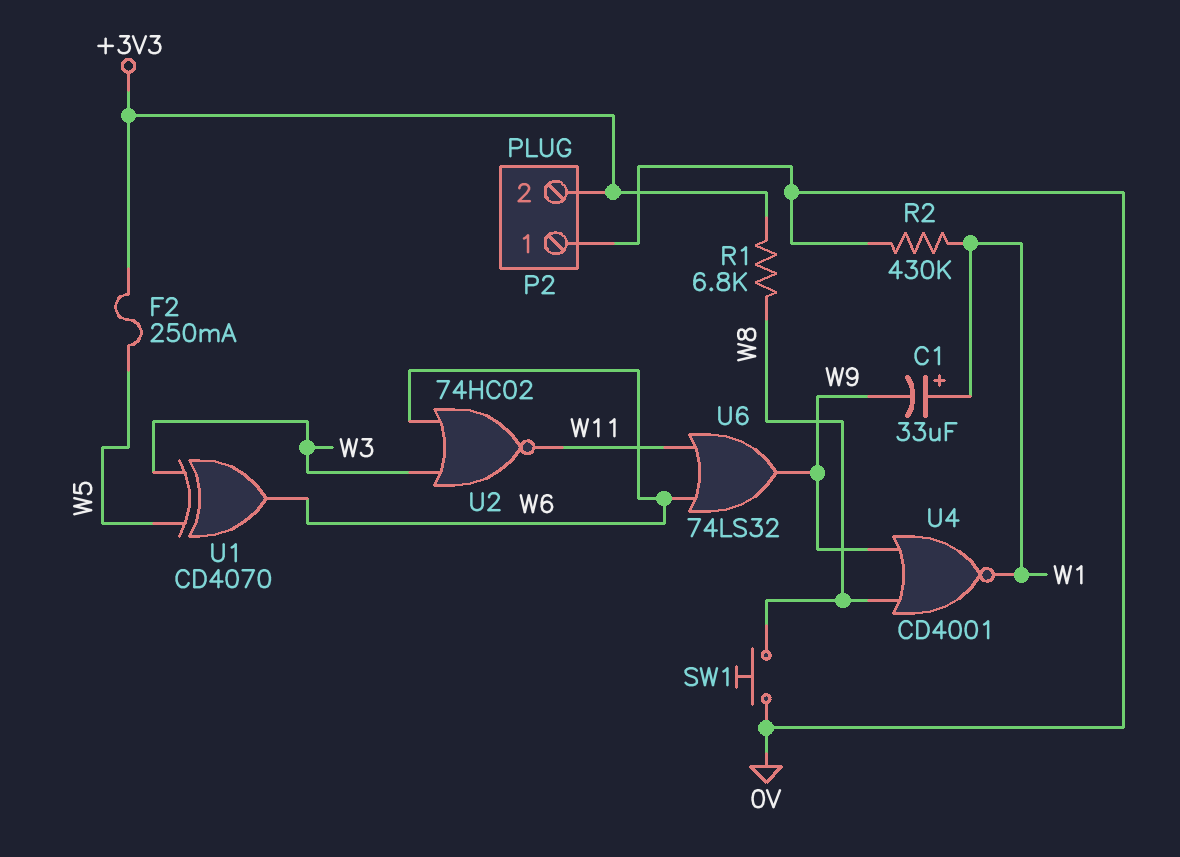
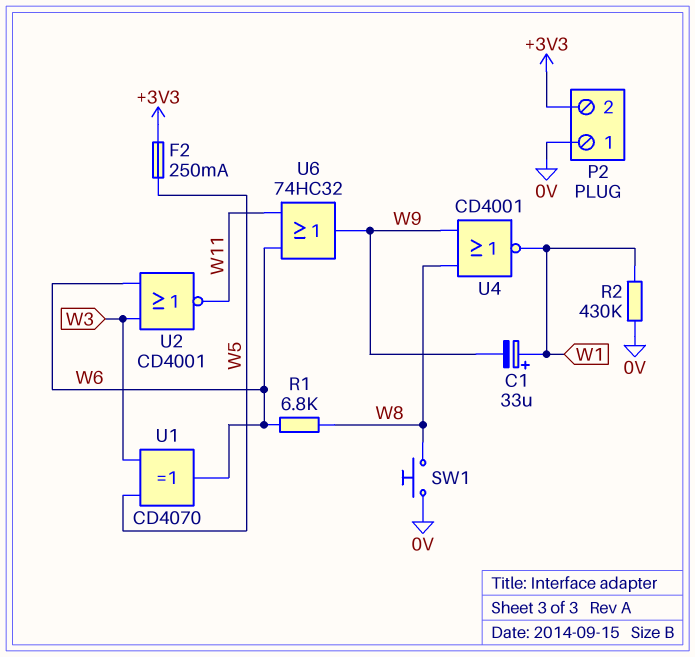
R1: 6.8k (+3V3, W8) -> 6.8k (W6, W8)
U2: NOR 74HC02 (in W3, in W6, out W11) -> NOR CD4001 (in W3, in W6, out W11)
U6: OR 74LS32 (in W6, in W11, out W9) -> OR 74HC32 (in W6, in W11, out W9)

